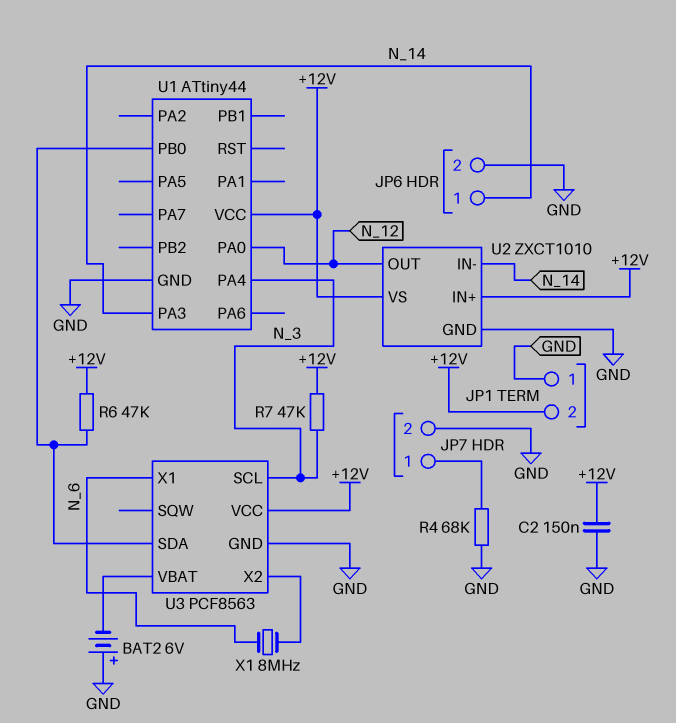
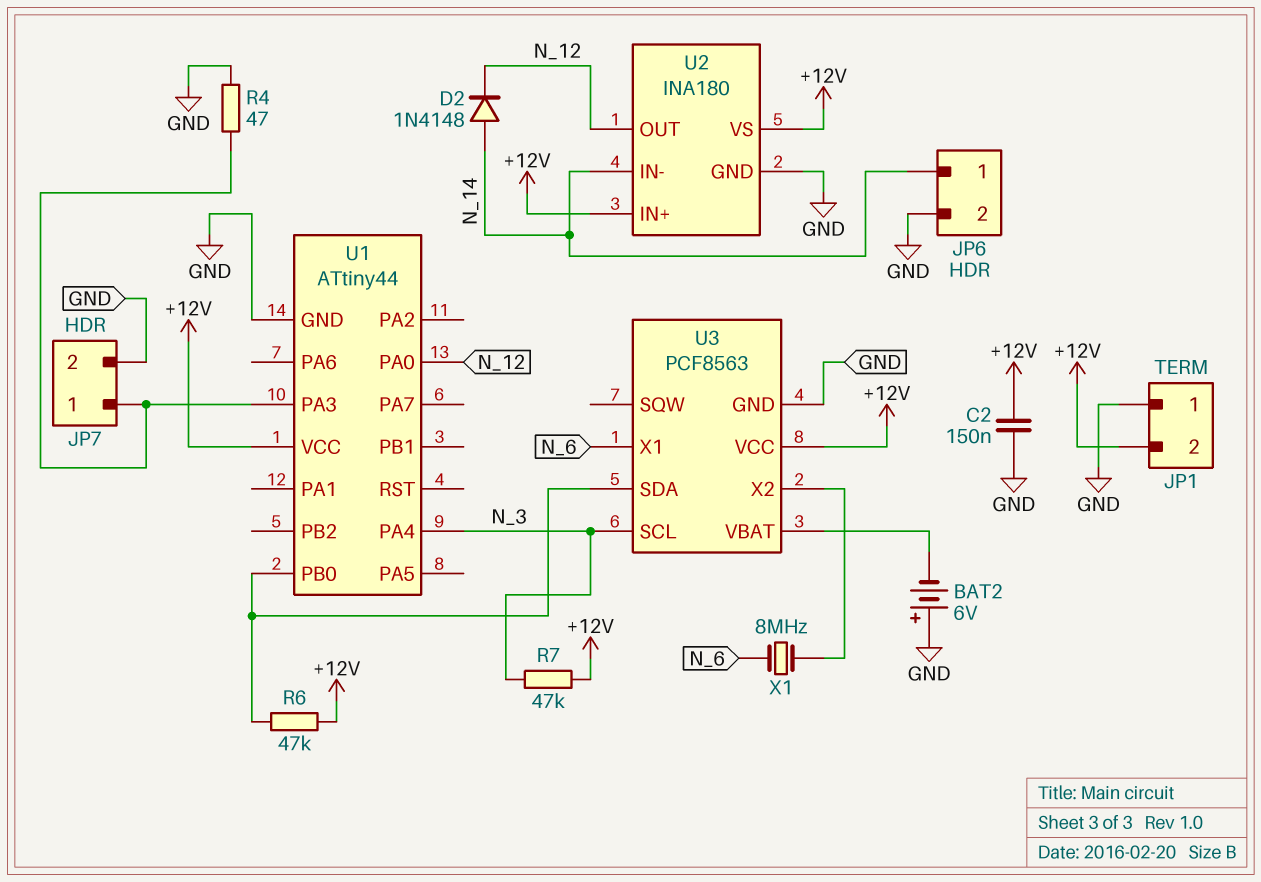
D2: none -> diode 1N4148 (A N_14, K N_12)
R4: 68k (GND, JP7/1) -> 47 (GND, JP7/1)
U1 pin PA3: N_14 -> JP7/1
U2: ZXCT1010 -> INA180

